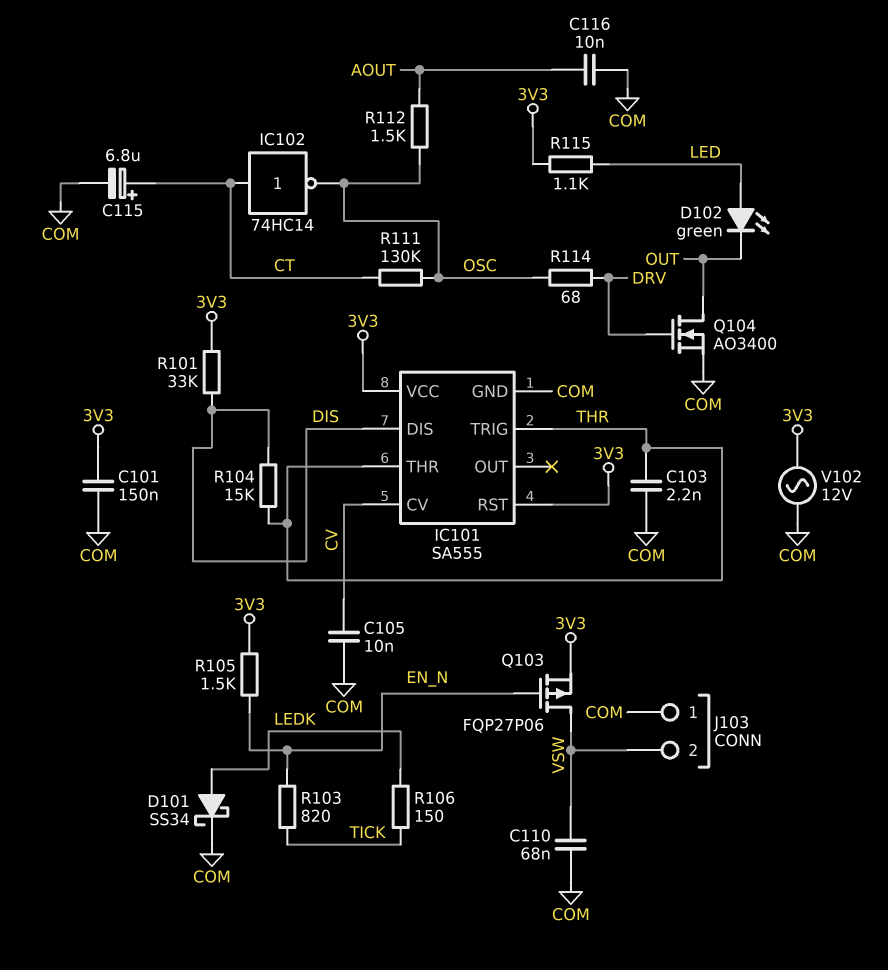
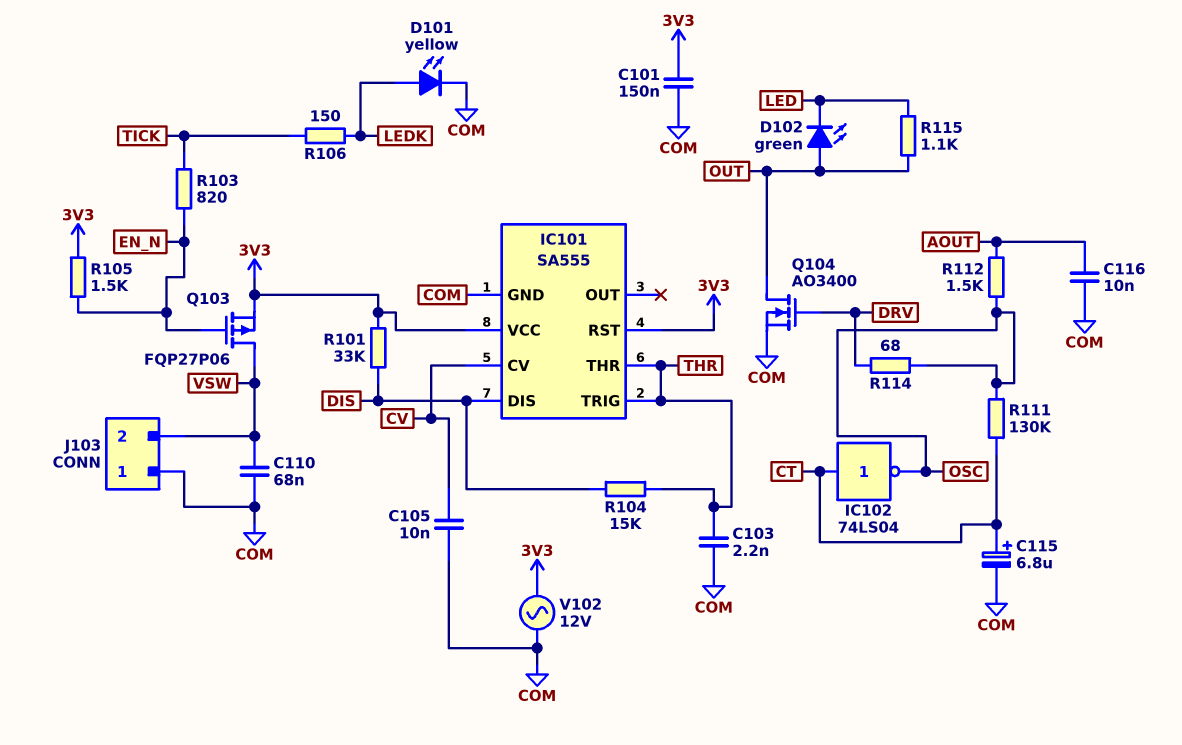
D101: schottky SS34 (A LEDK, K COM) -> LED yellow (A LEDK, K COM)
D102: LED green (A LED, K OUT) -> LED green (A OUT, K LED)
IC102: NOT 74HC14 (in CT, out OSC) -> NOT 74LS04 (in CT, out OSC)
R115: 1.1k (3V3, LED) -> 1.1k (LED, OUT)

